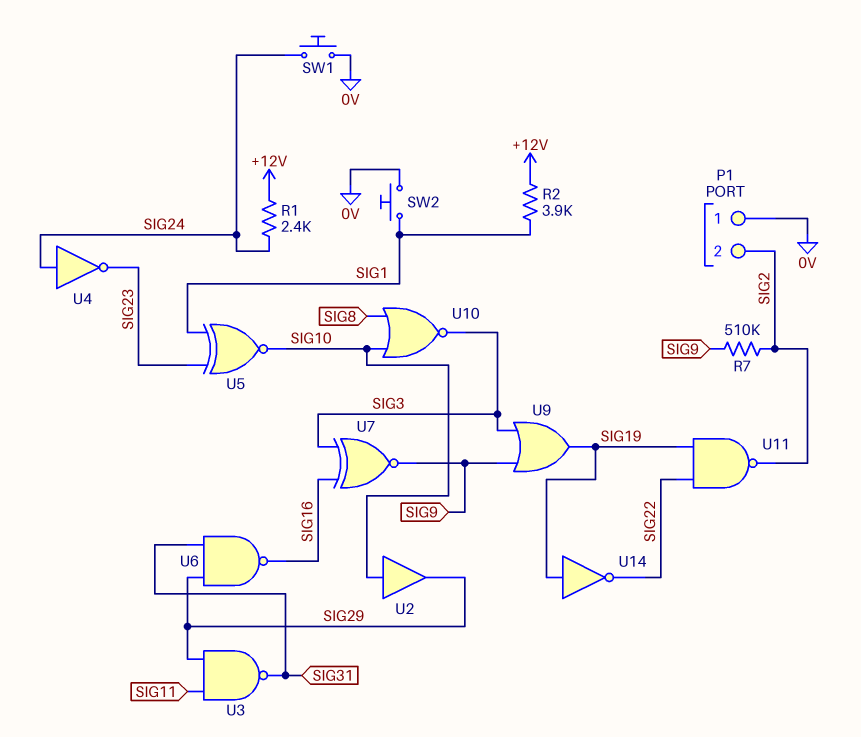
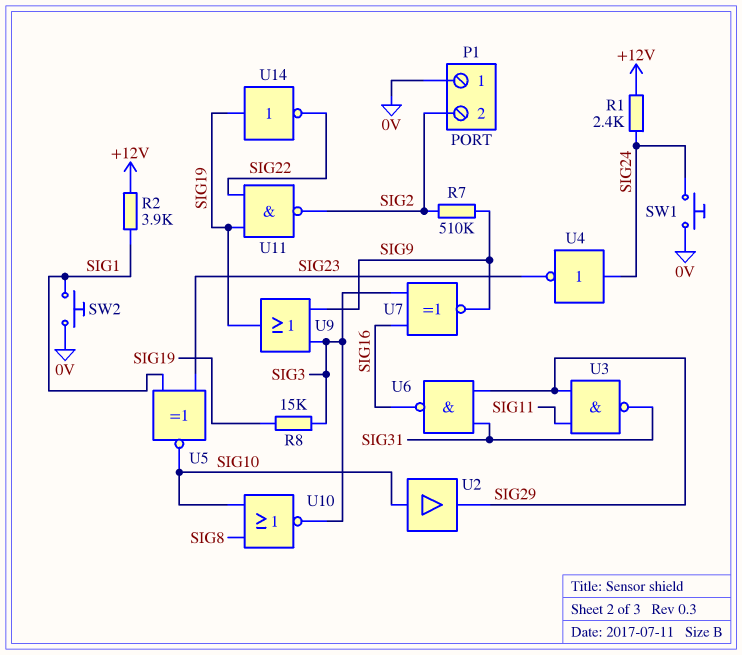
R8: none -> 15k (SIG3, SIG19)

